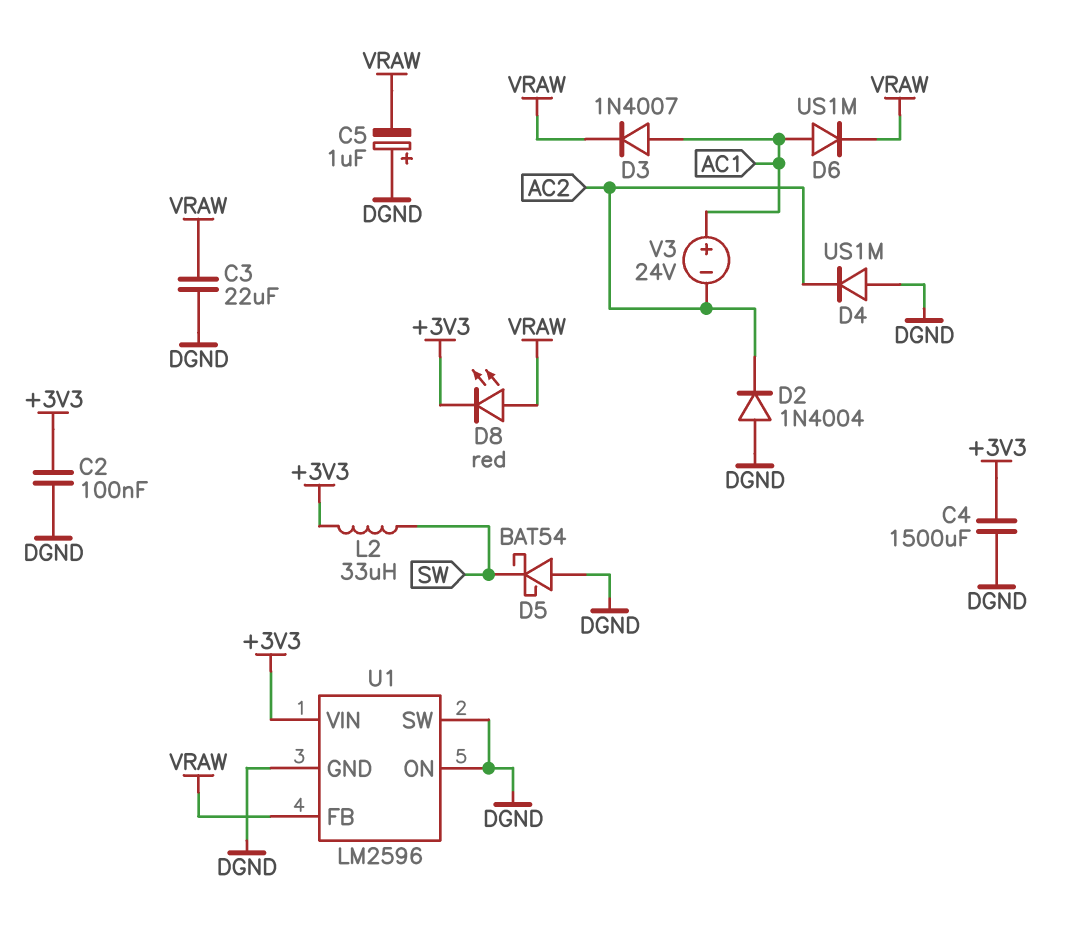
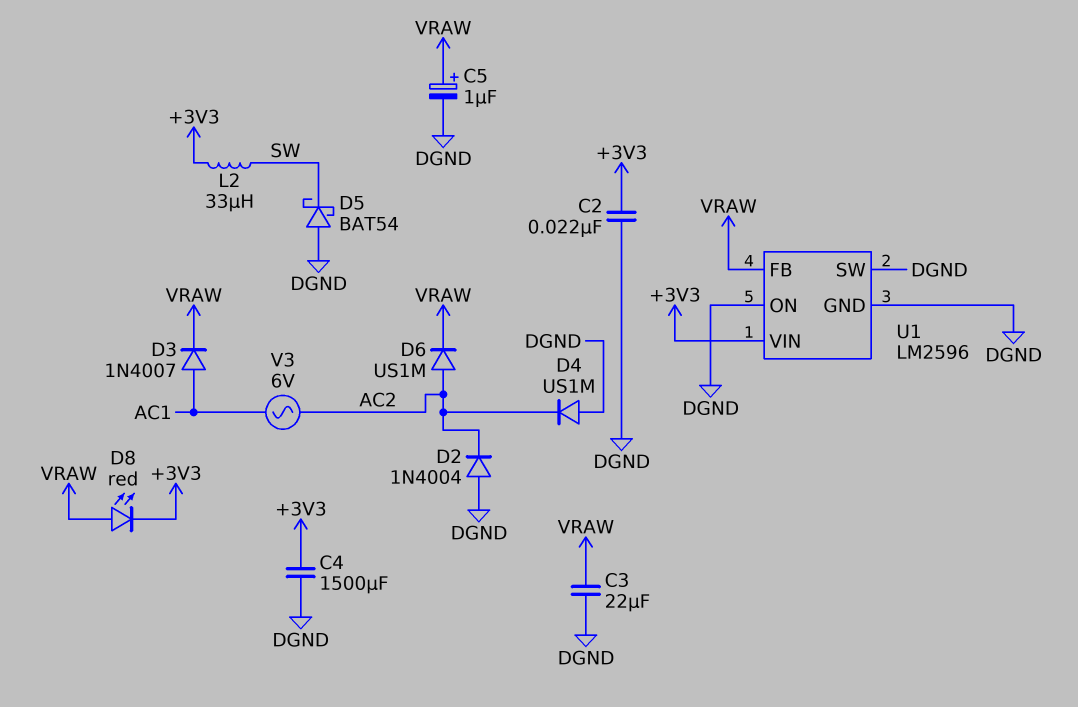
C2: 100nF (+3V3, DGND) -> 22nF (+3V3, DGND)
C5: 1uF (plus DGND, minus VRAW) -> 1uF (plus VRAW, minus DGND)
D6: diode US1M (A AC1, K VRAW) -> diode US1M (A AC2, K VRAW)
V3: 24V (plus AC1, minus AC2) -> AC 6V (AC1, AC2)

